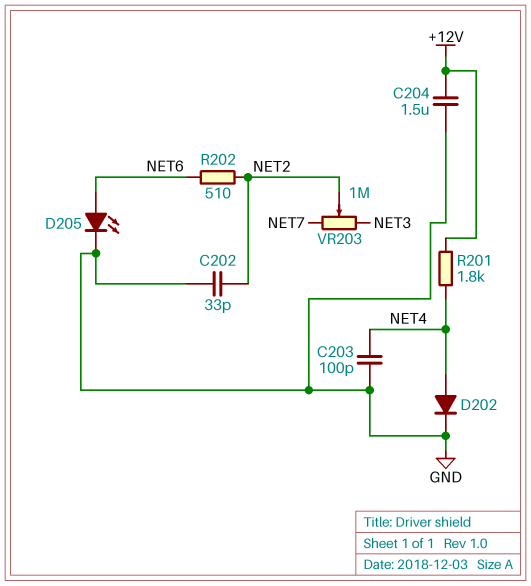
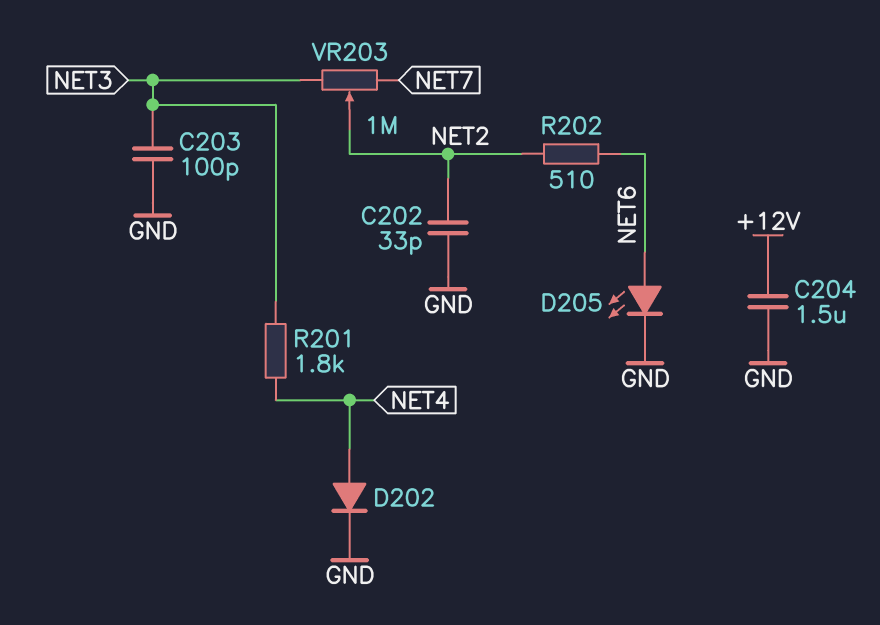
C203: 100pF (GND, NET4) -> 100pF (GND, NET3)
R201: 1.8k (+12V, NET4) -> 1.8k (NET3, NET4)

